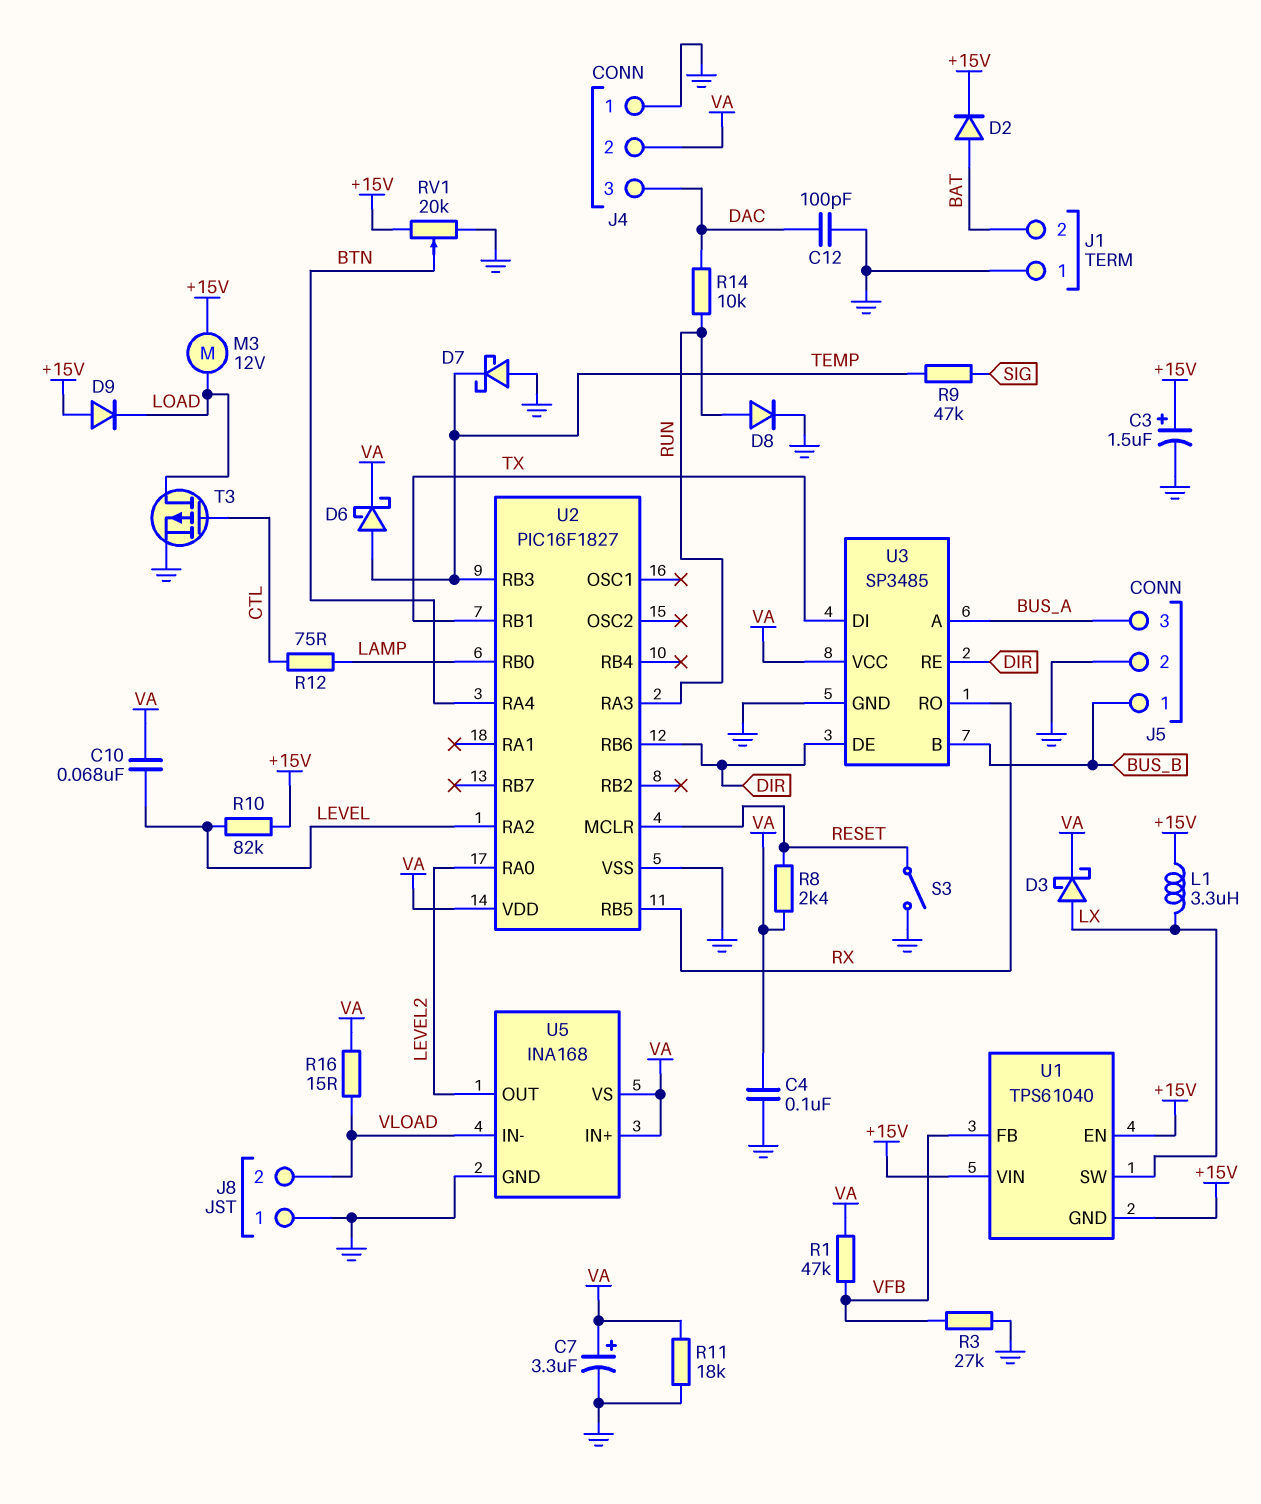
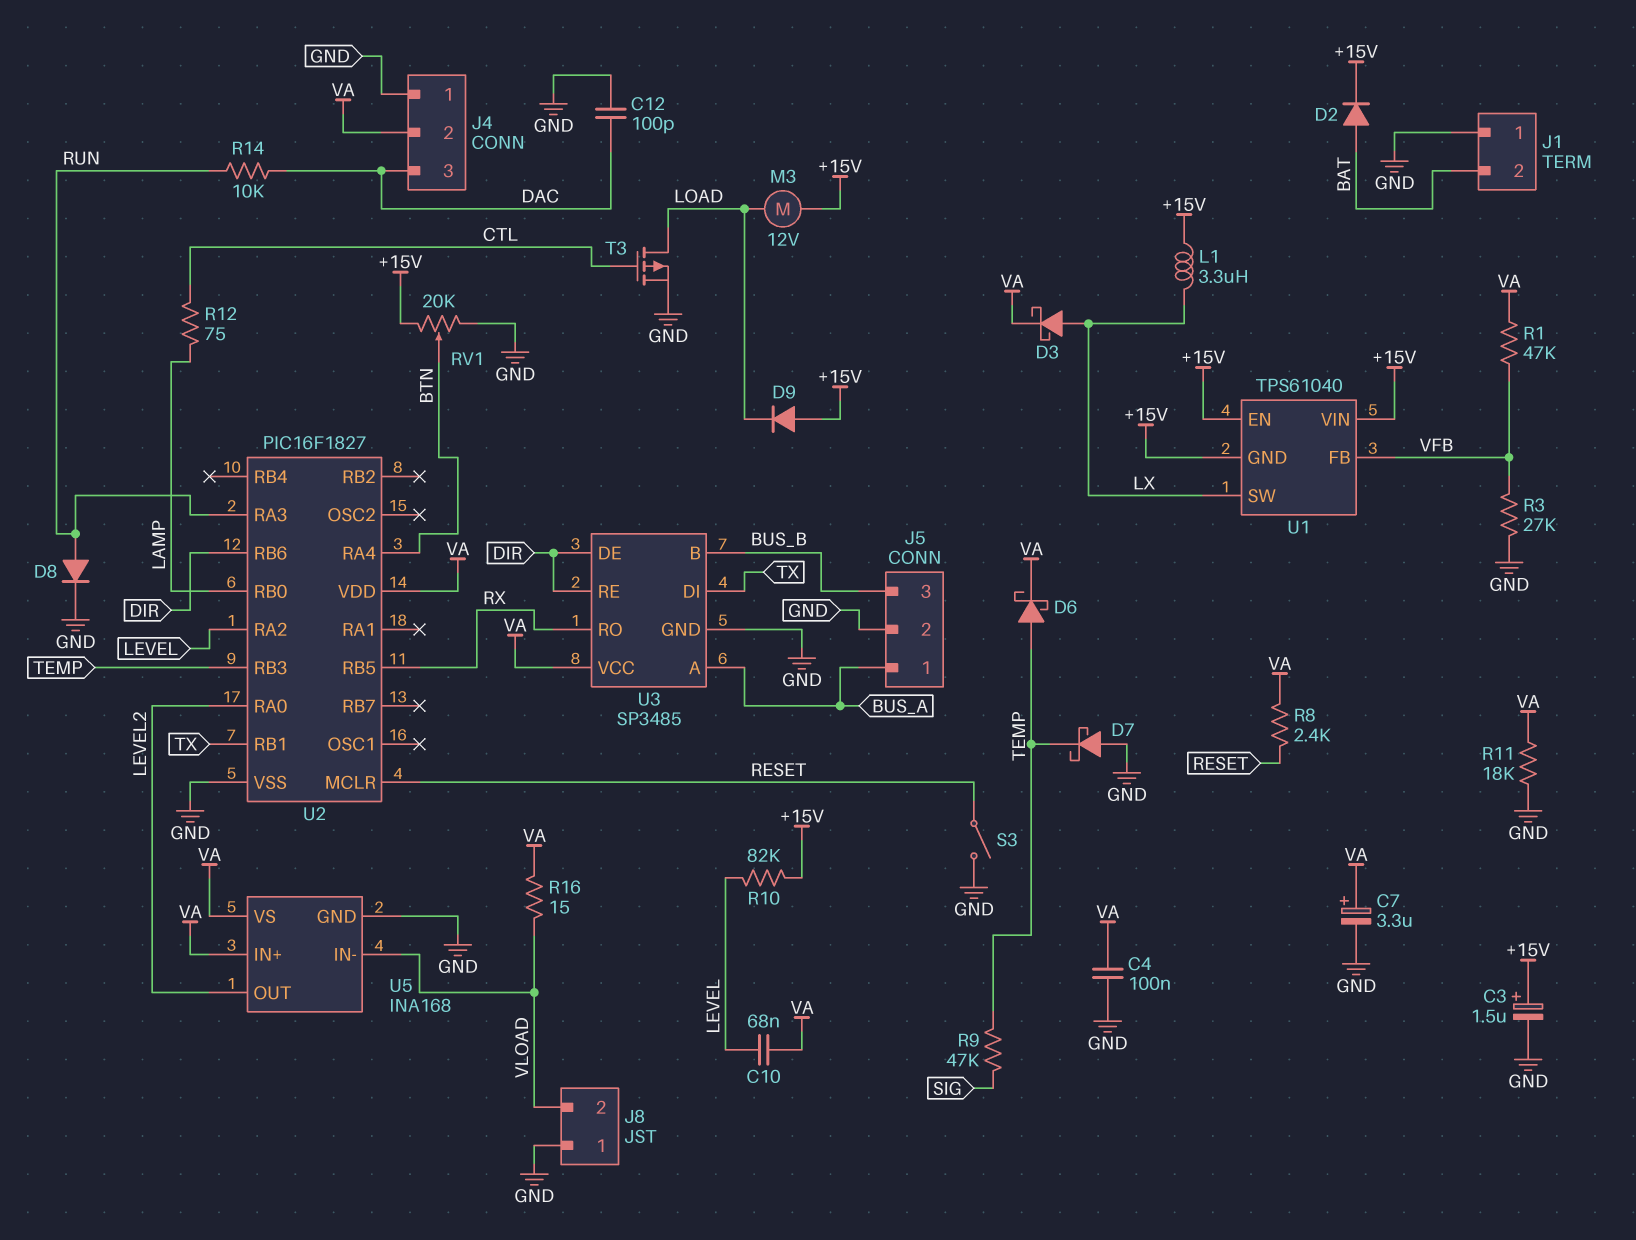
J5 pin 1: BUS_B -> BUS_A
J5 pin 3: BUS_A -> BUS_B

